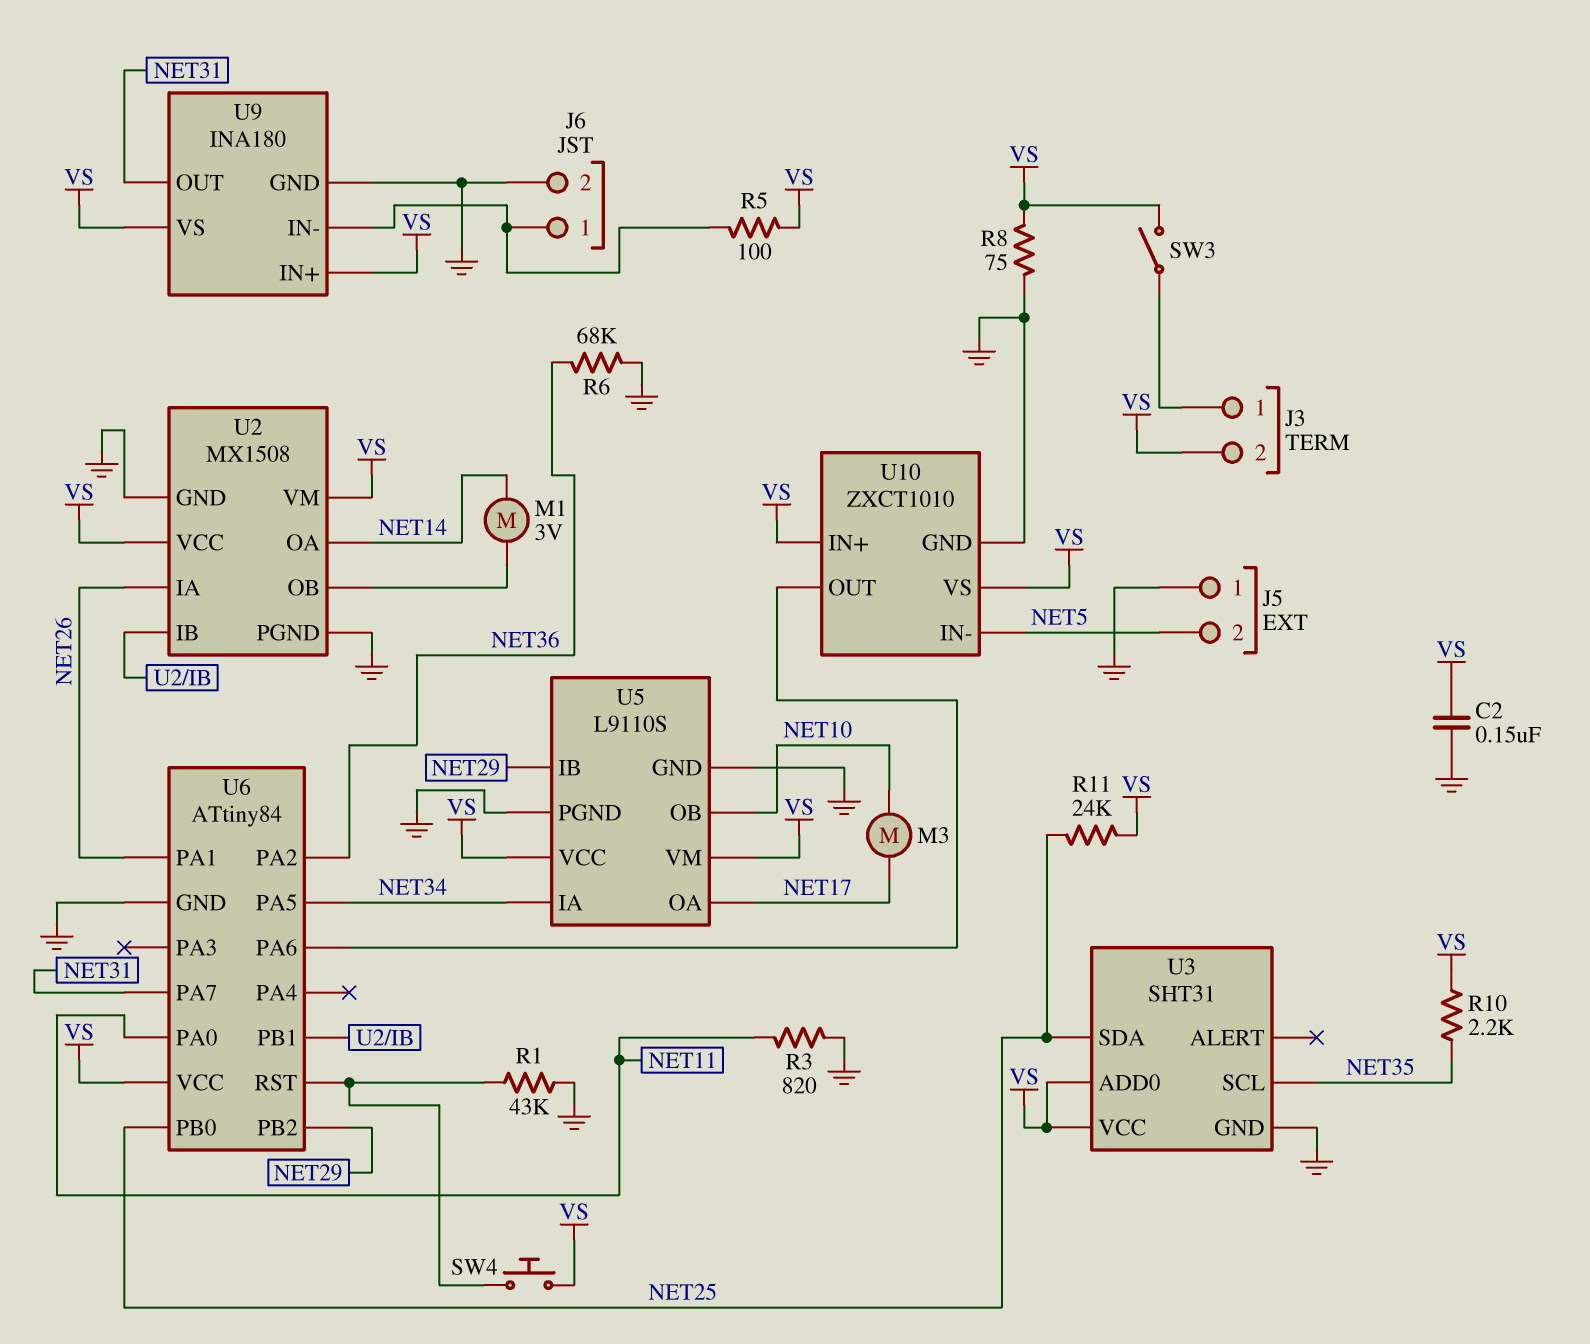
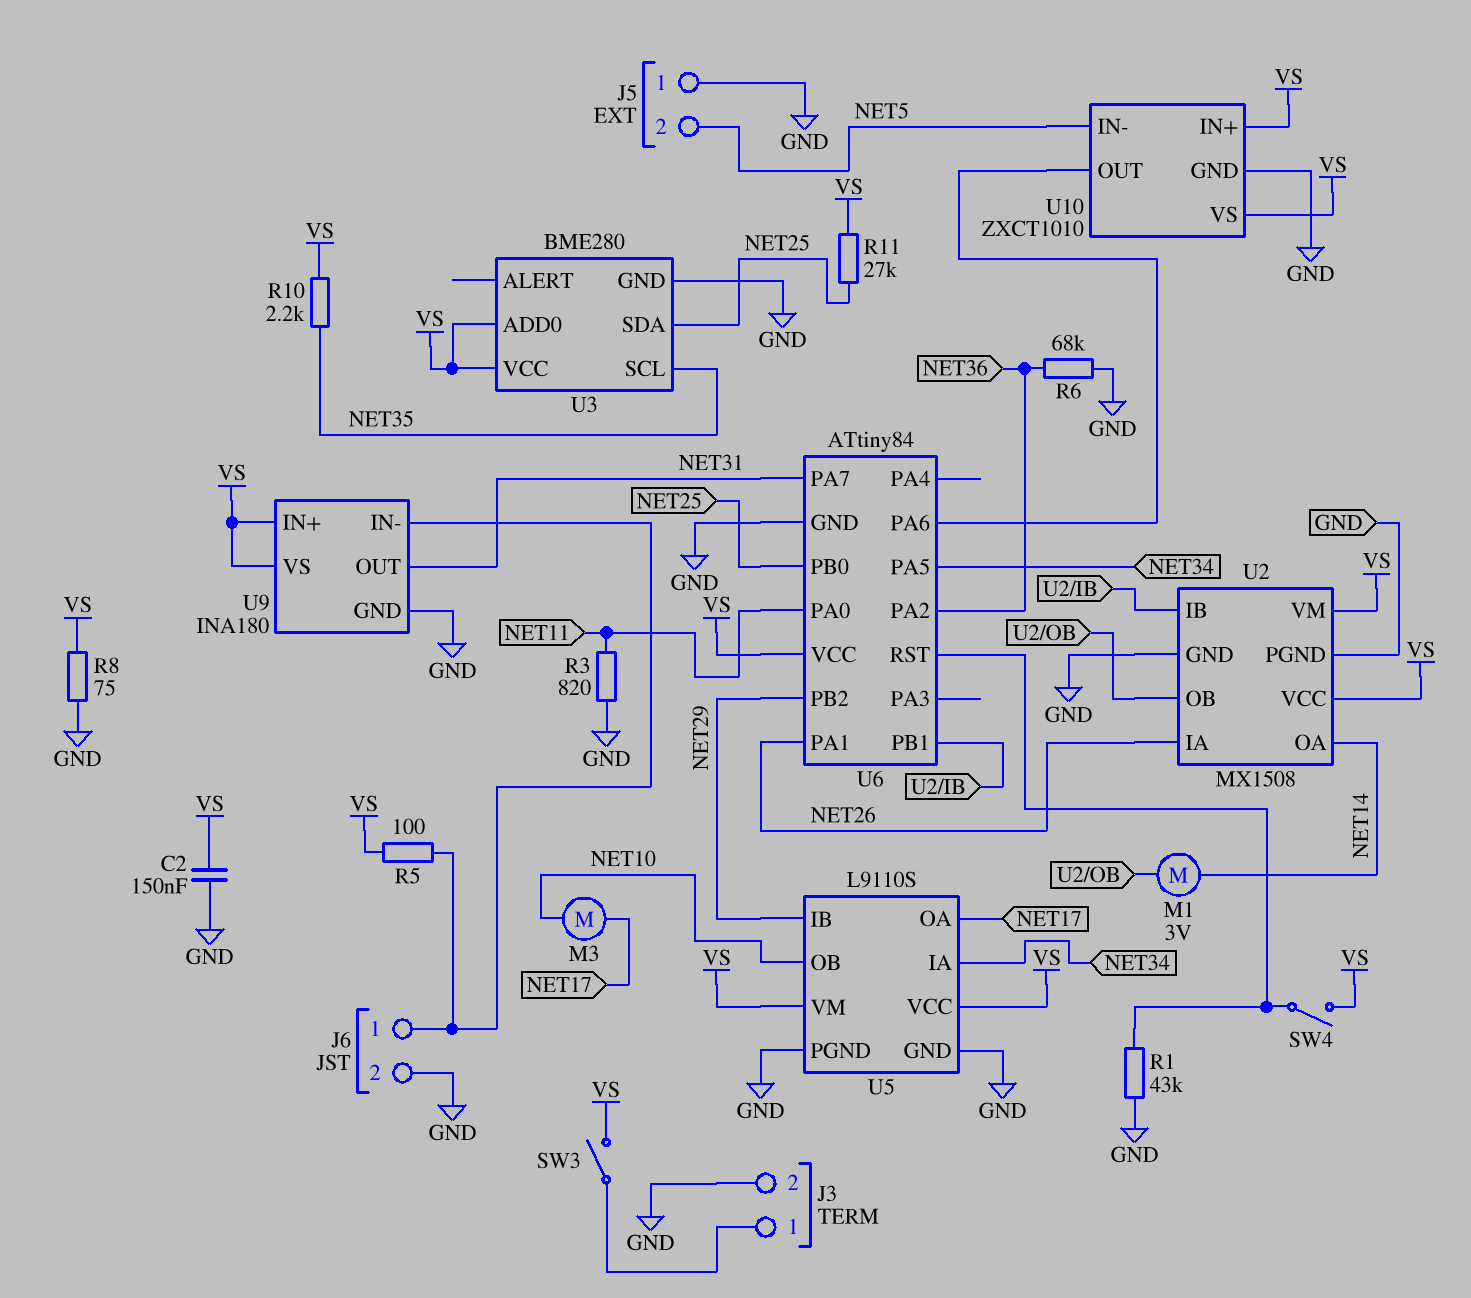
J3 pin 2: VS -> GND
R11: 24k (NET25, VS) -> 27k (NET25, VS)
SW4: button (U6/RST, VS) -> switch (U6/RST, VS)
U3: SHT31 -> BME280

